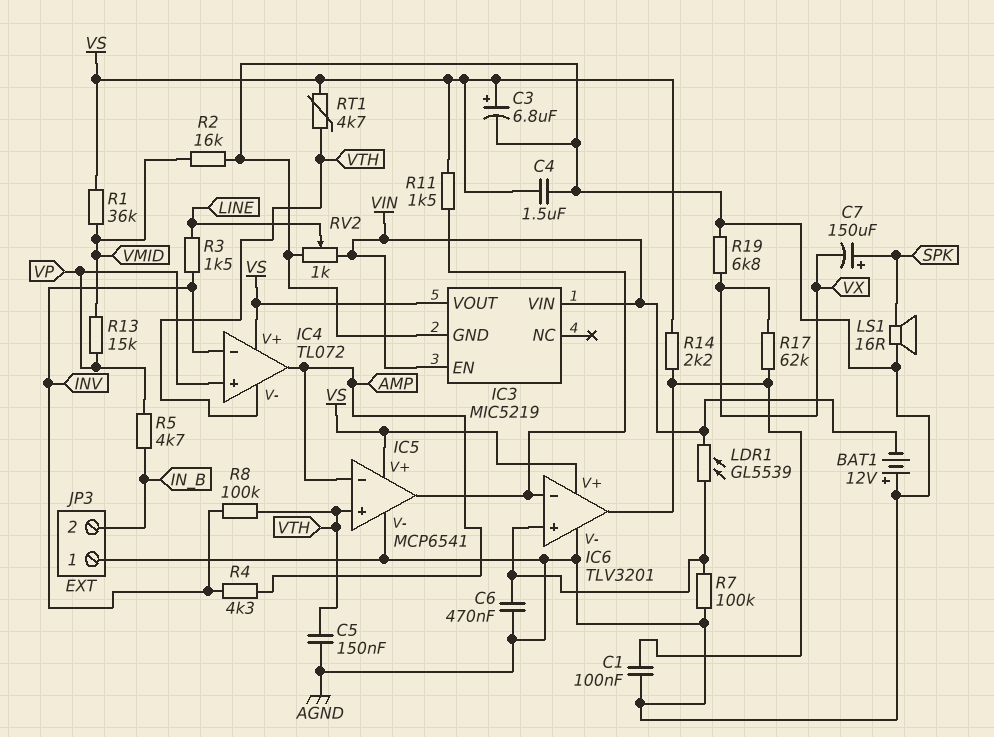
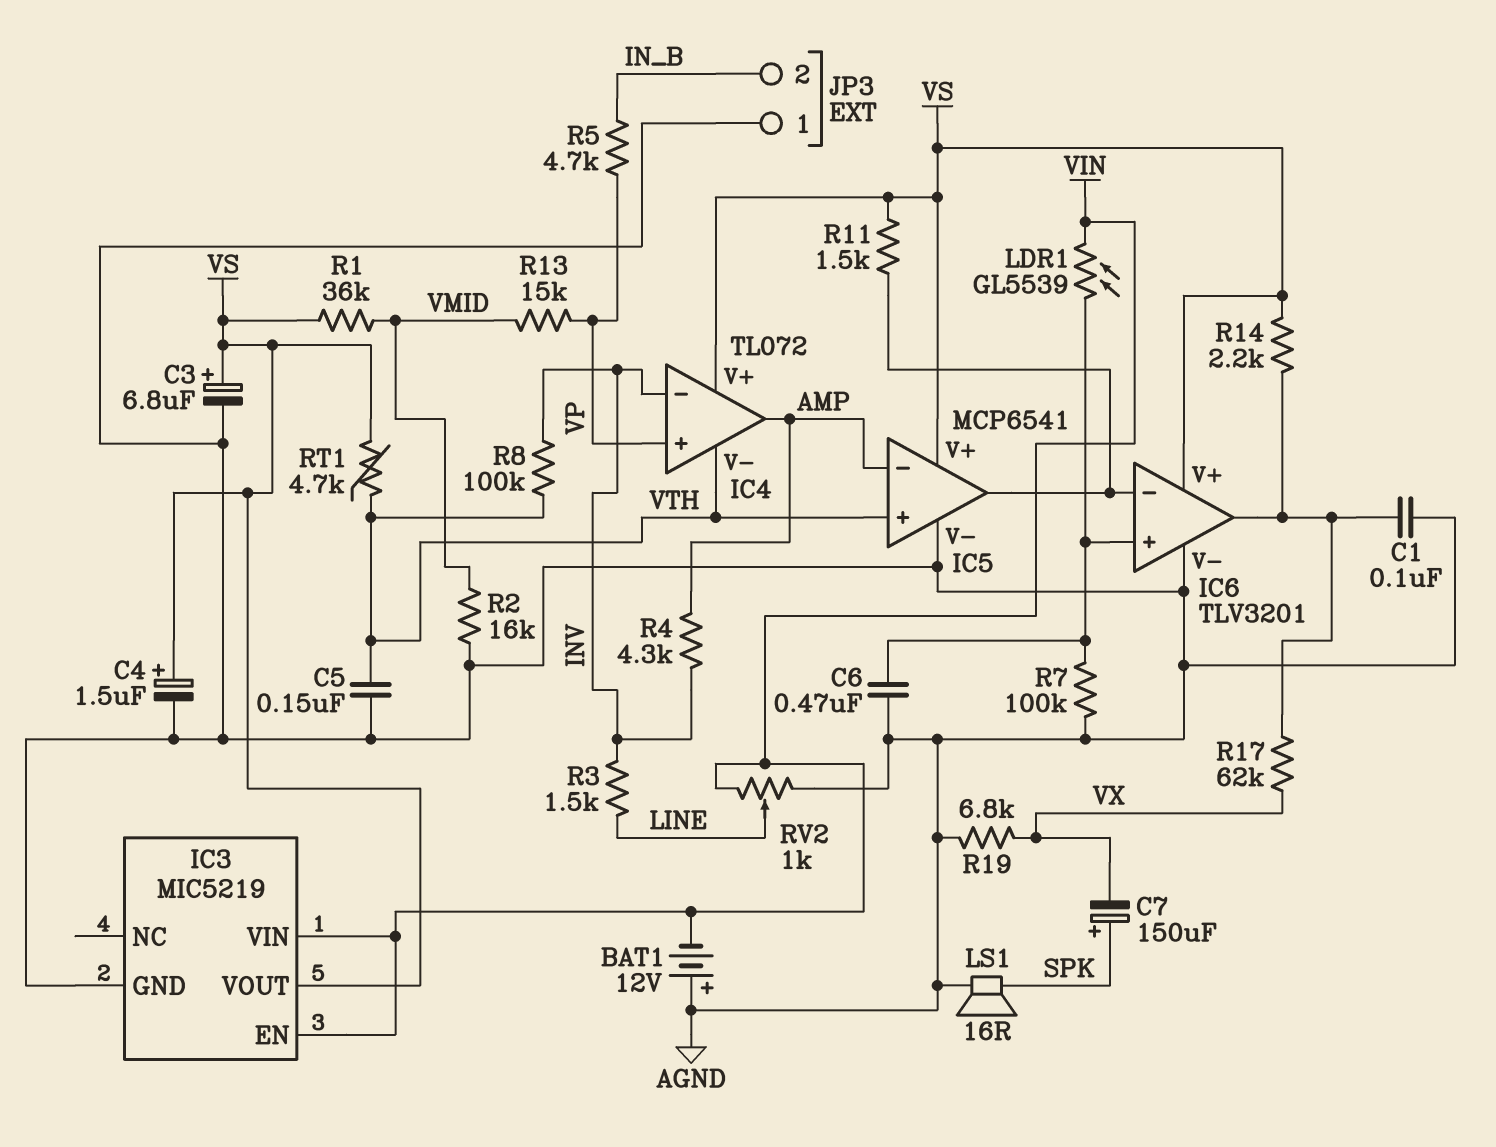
C4: 1.5uF (AGND, VS) -> 1.5uF (plus VS, minus AGND)

